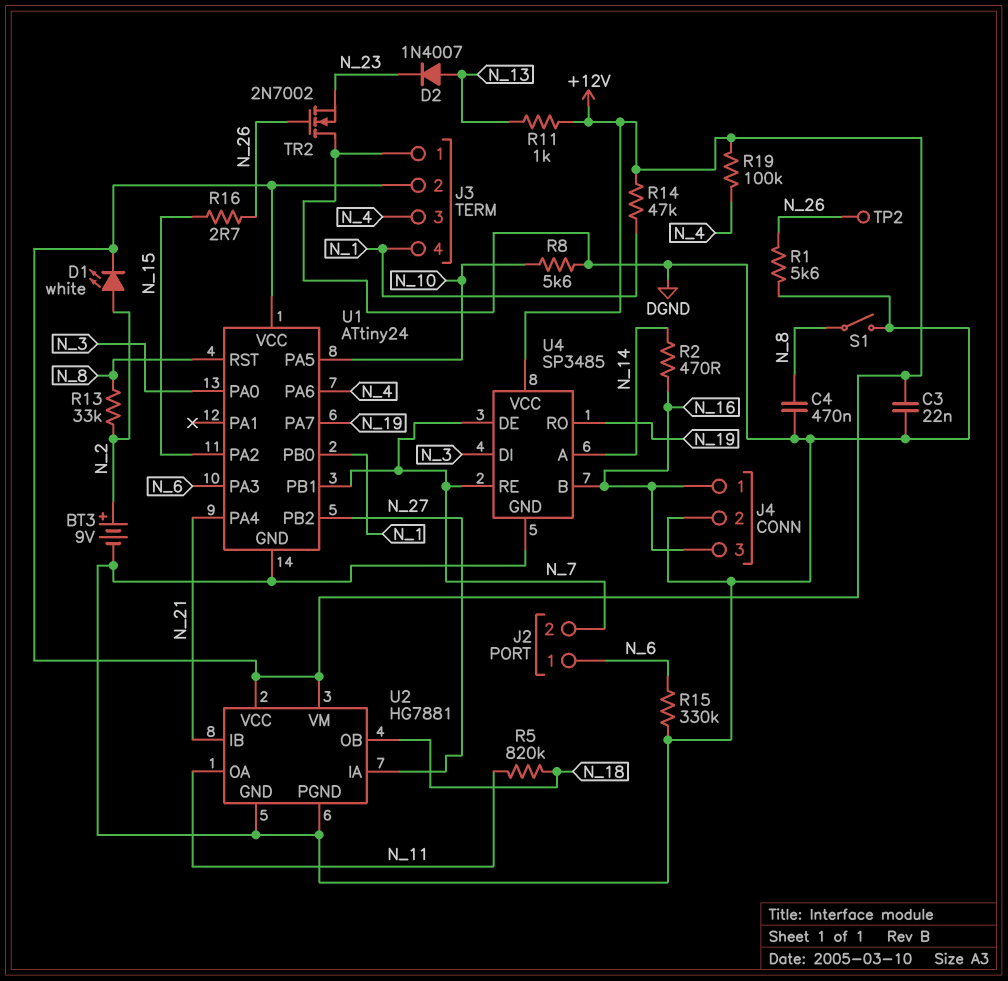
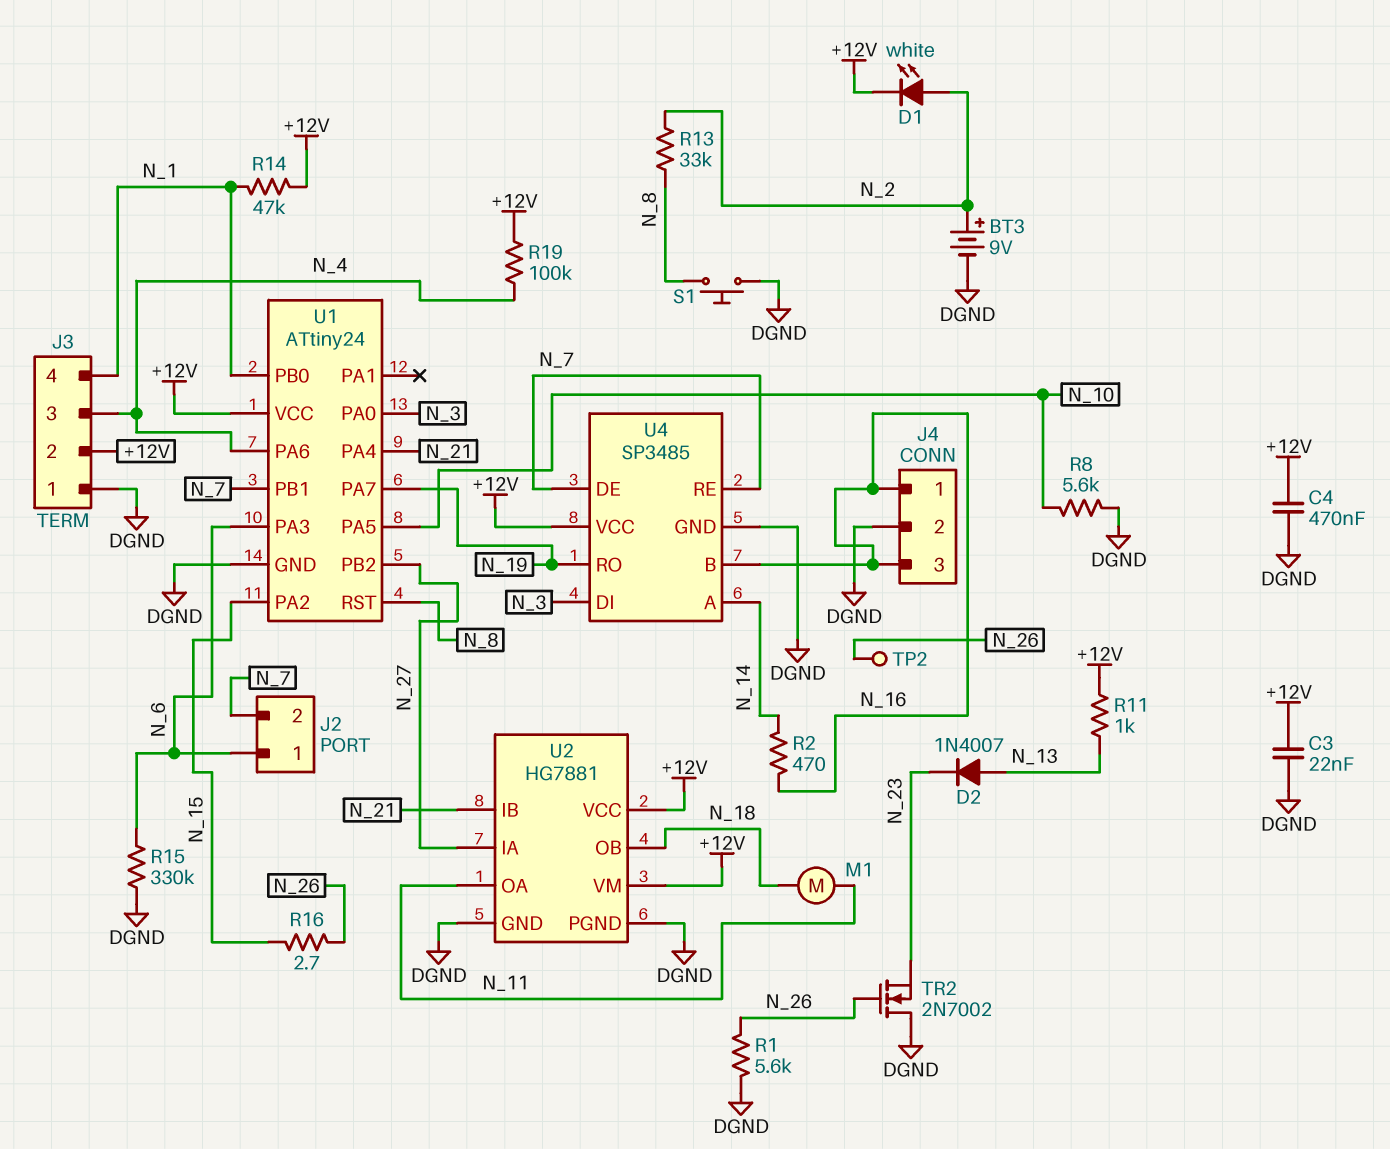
C4: 470nF (DGND, N_8) -> 470nF (+12V, DGND)
M1: none -> motor (N_11, N_18)
R5: 820k (N_11, N_18) -> none
S1: switch (DGND, N_8) -> button (DGND, N_8)

